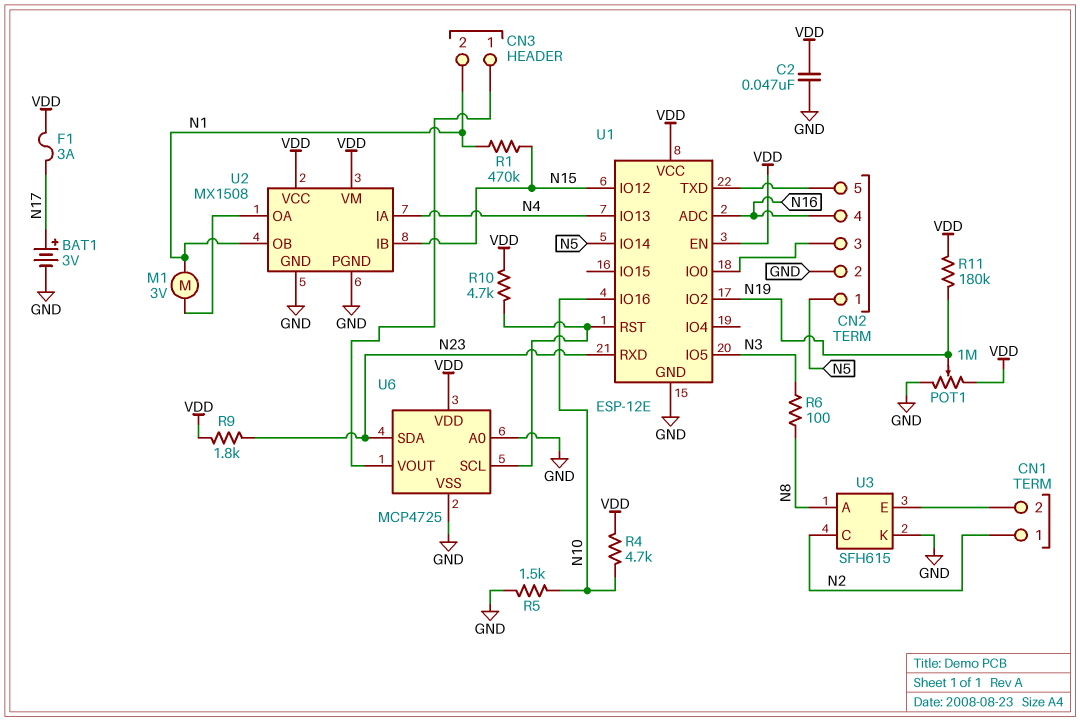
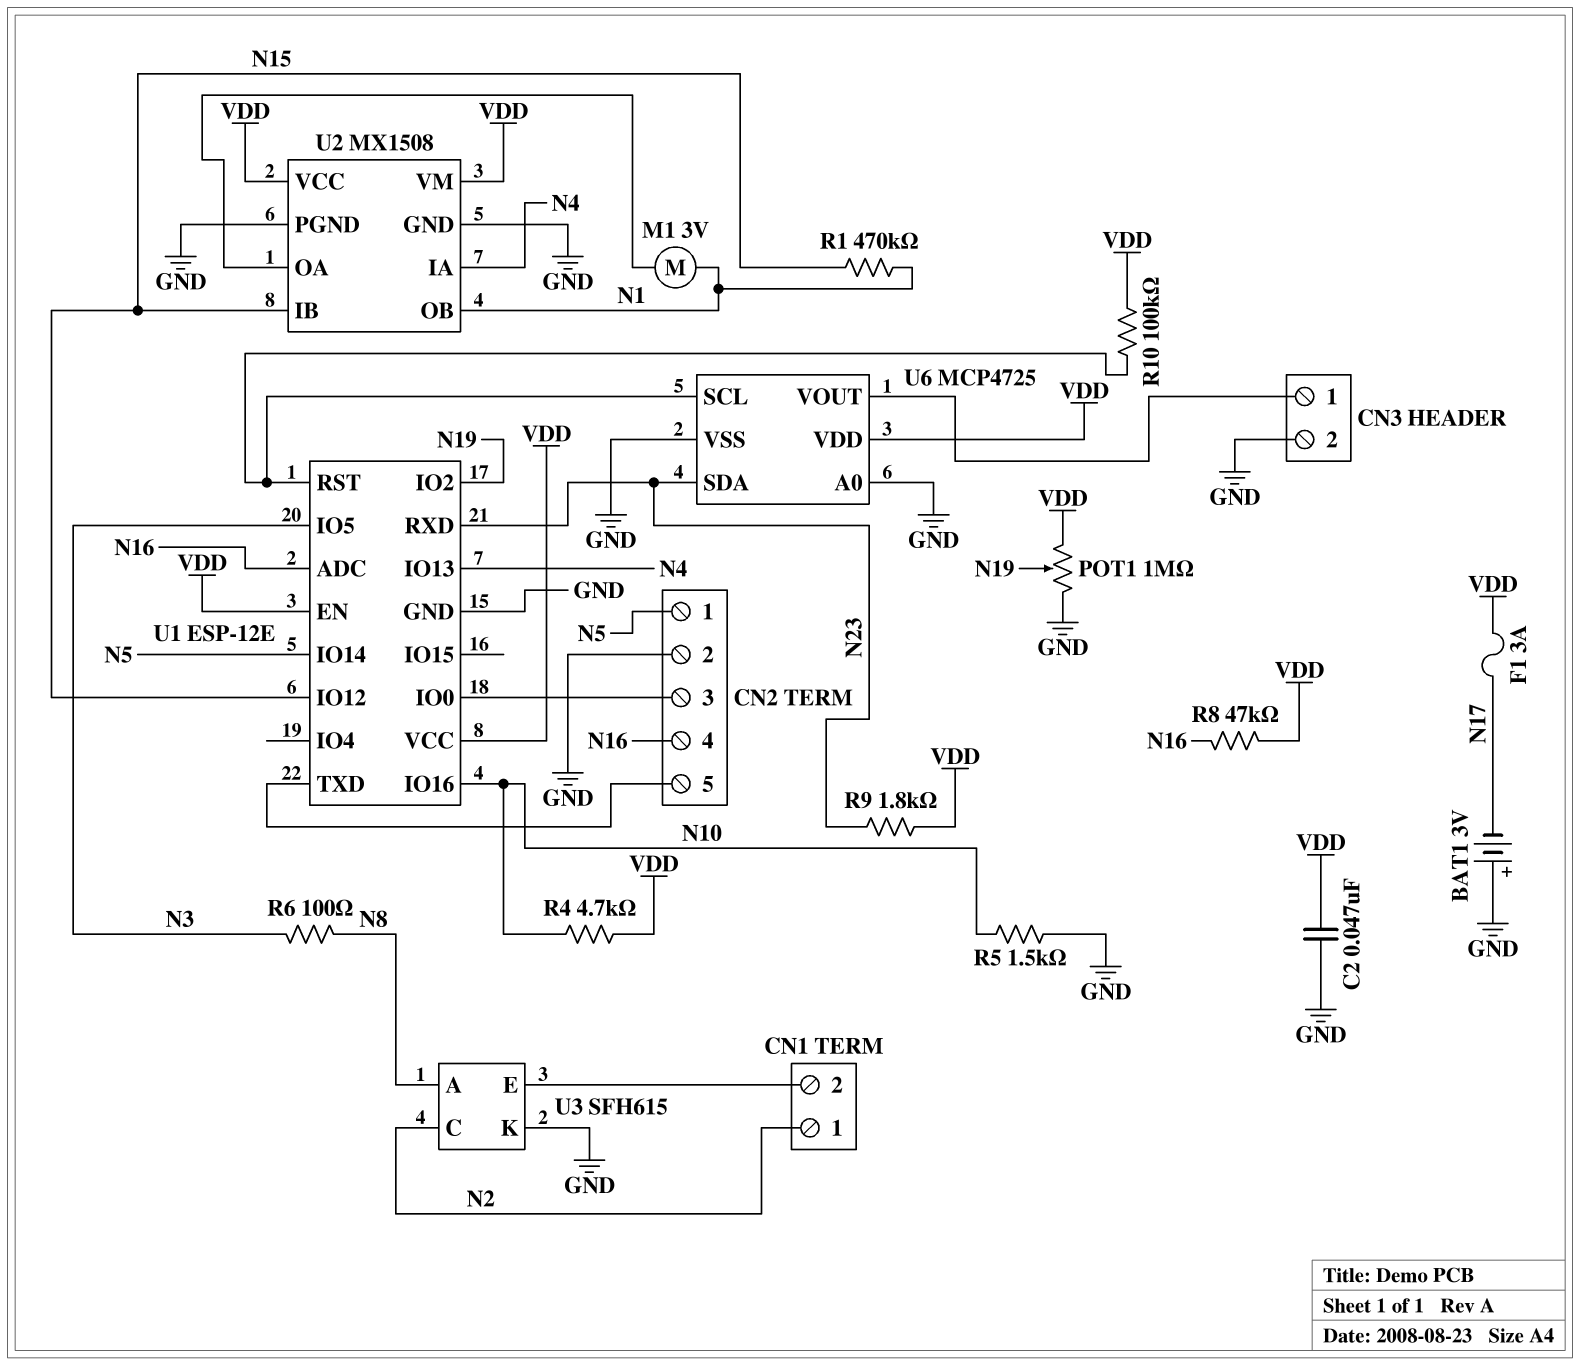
BAT1: 3V (plus N17, minus GND) -> 3V (plus GND, minus N17)
CN3 pin 2: N1 -> GND
R8: none -> 47k (N16, VDD)
R10: 4.7k (U1/RST, VDD) -> 100k (U1/RST, VDD)
R11: 180k (N19, VDD) -> none

